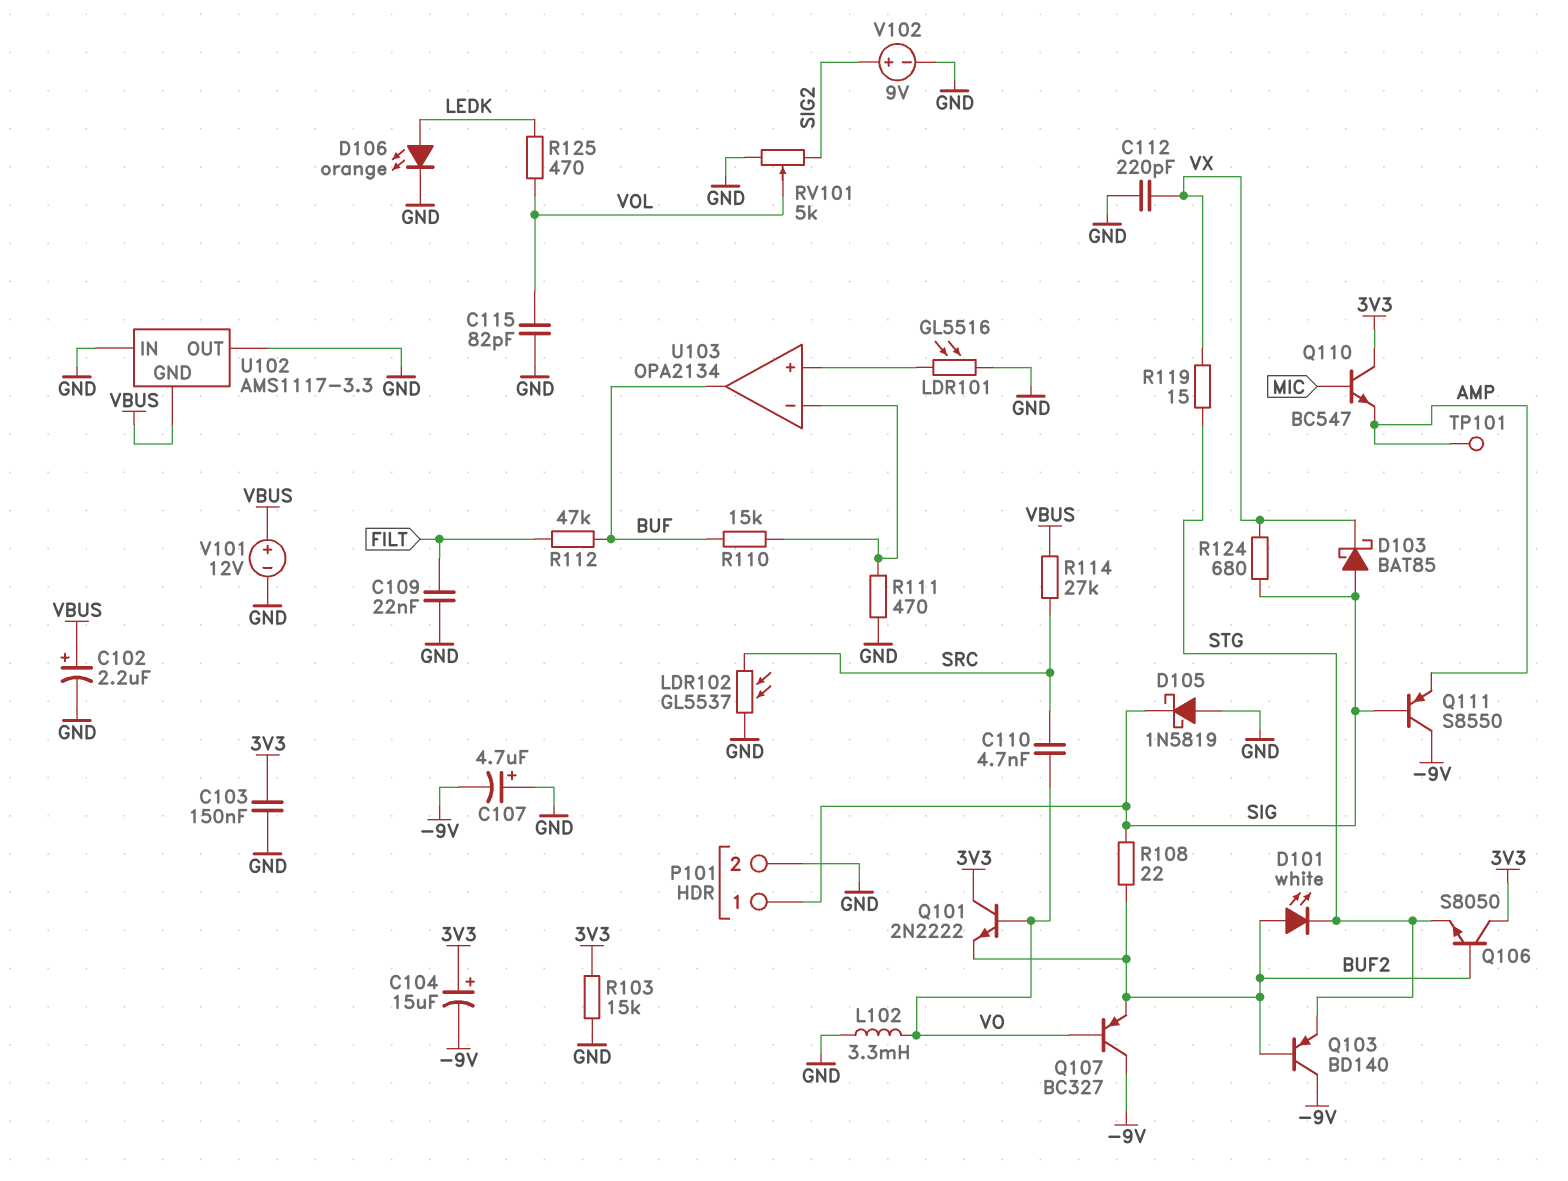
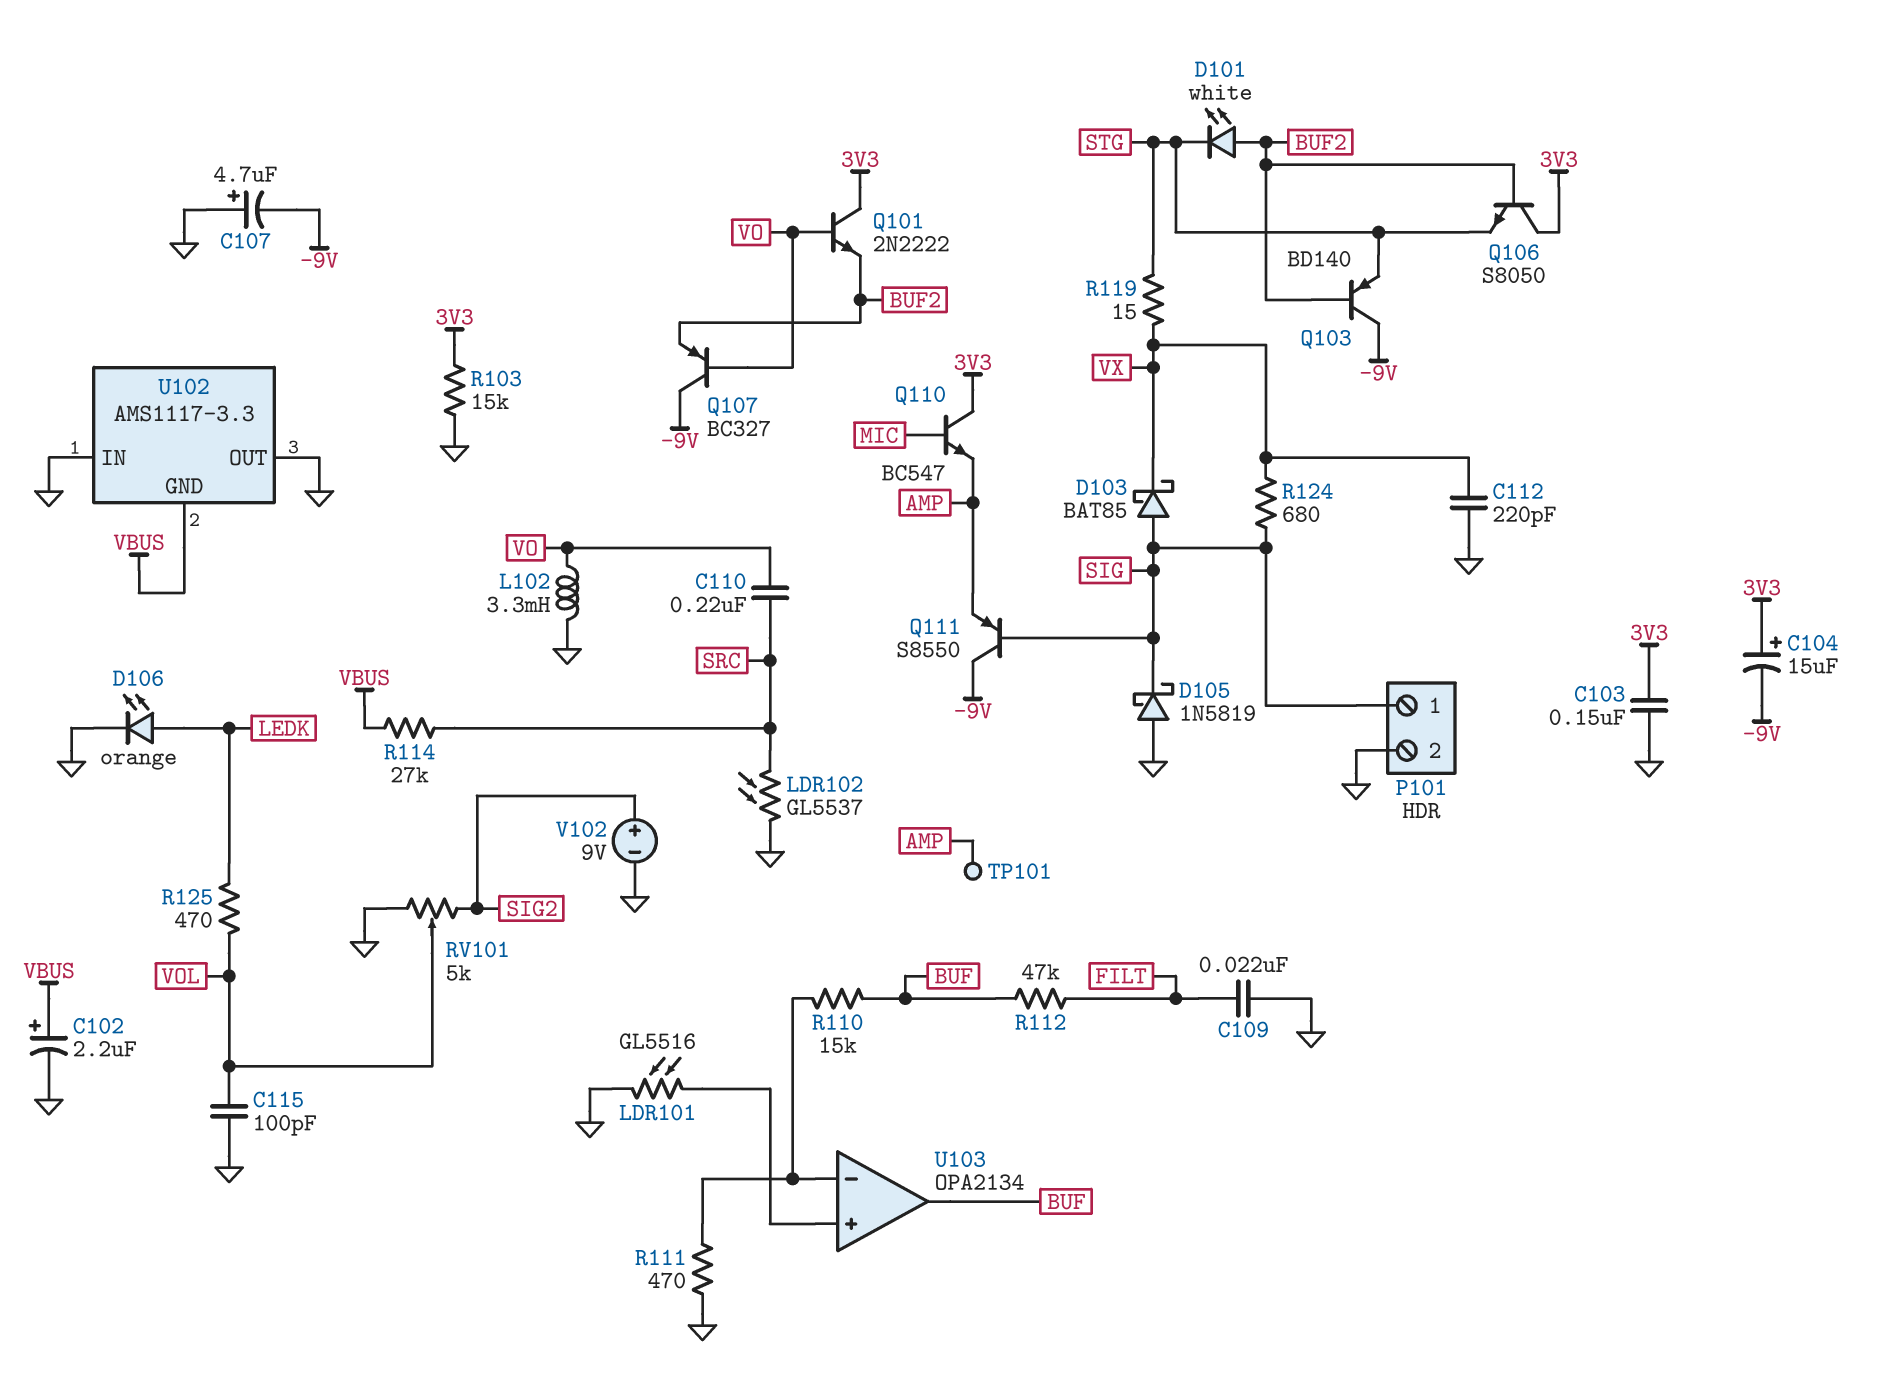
C110: 4.7nF (SRC, VO) -> 220nF (SRC, VO)
C115: 82pF (GND, VOL) -> 100pF (GND, VOL)
R108: 22 (BUF2, SIG) -> none
V101: 12V (plus VBUS, minus GND) -> none

